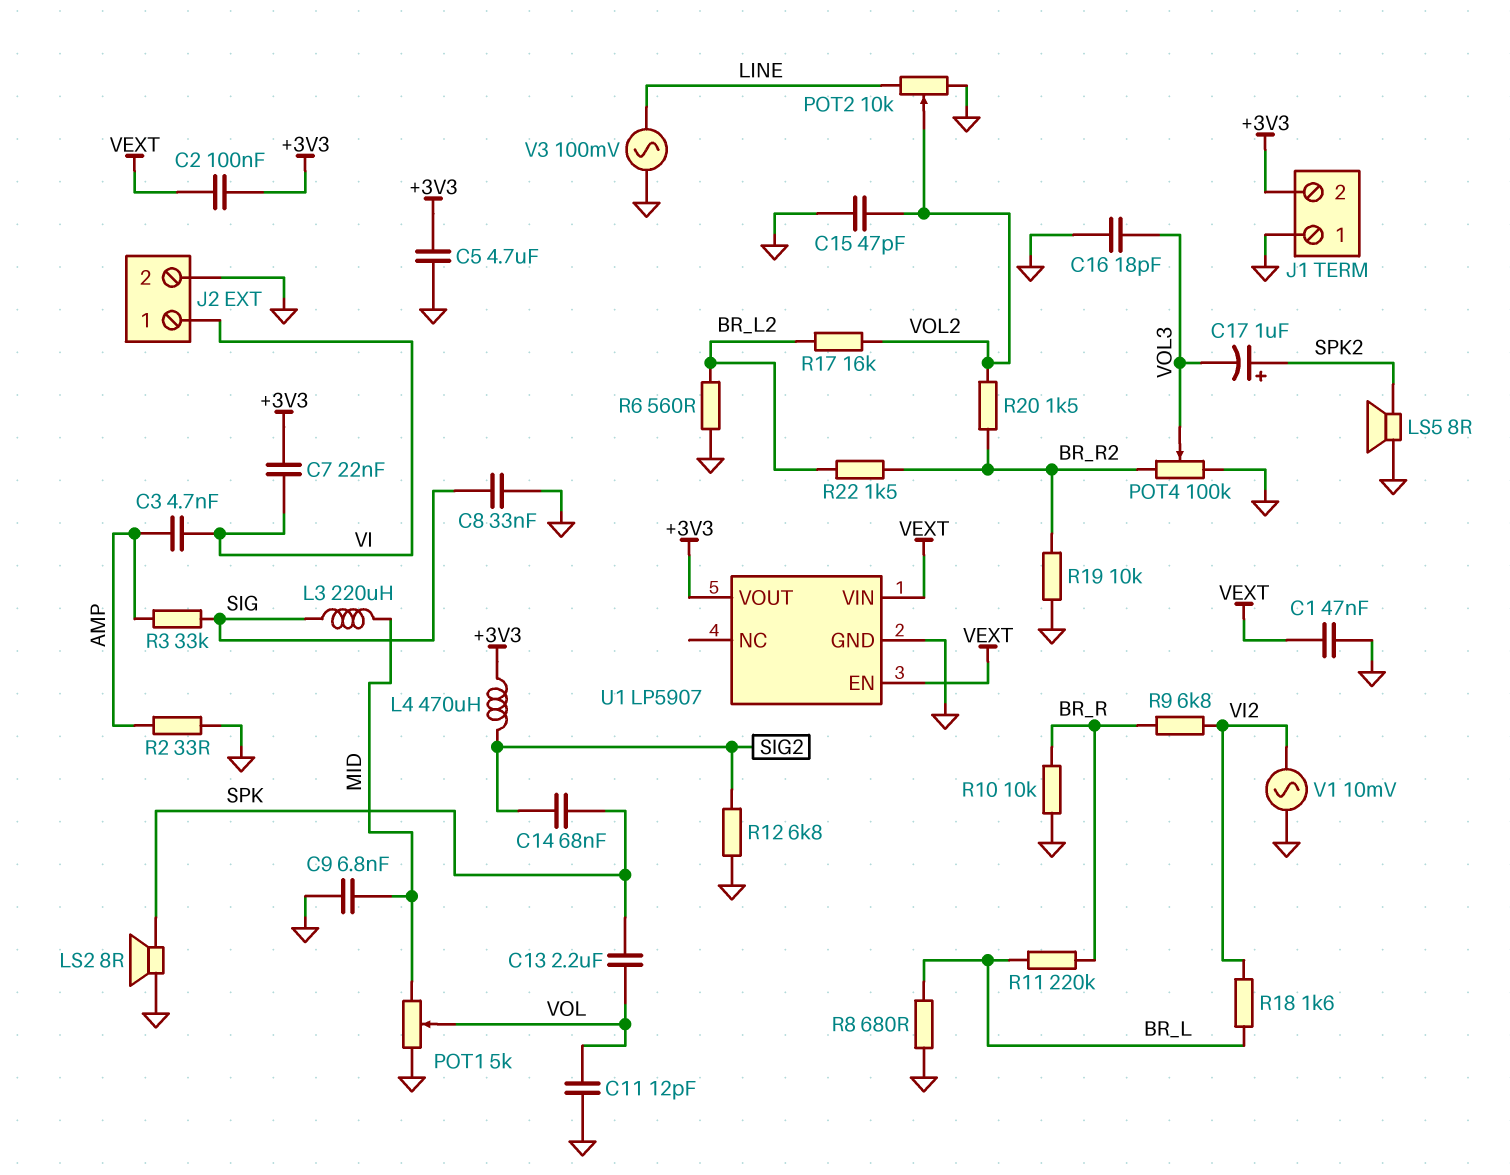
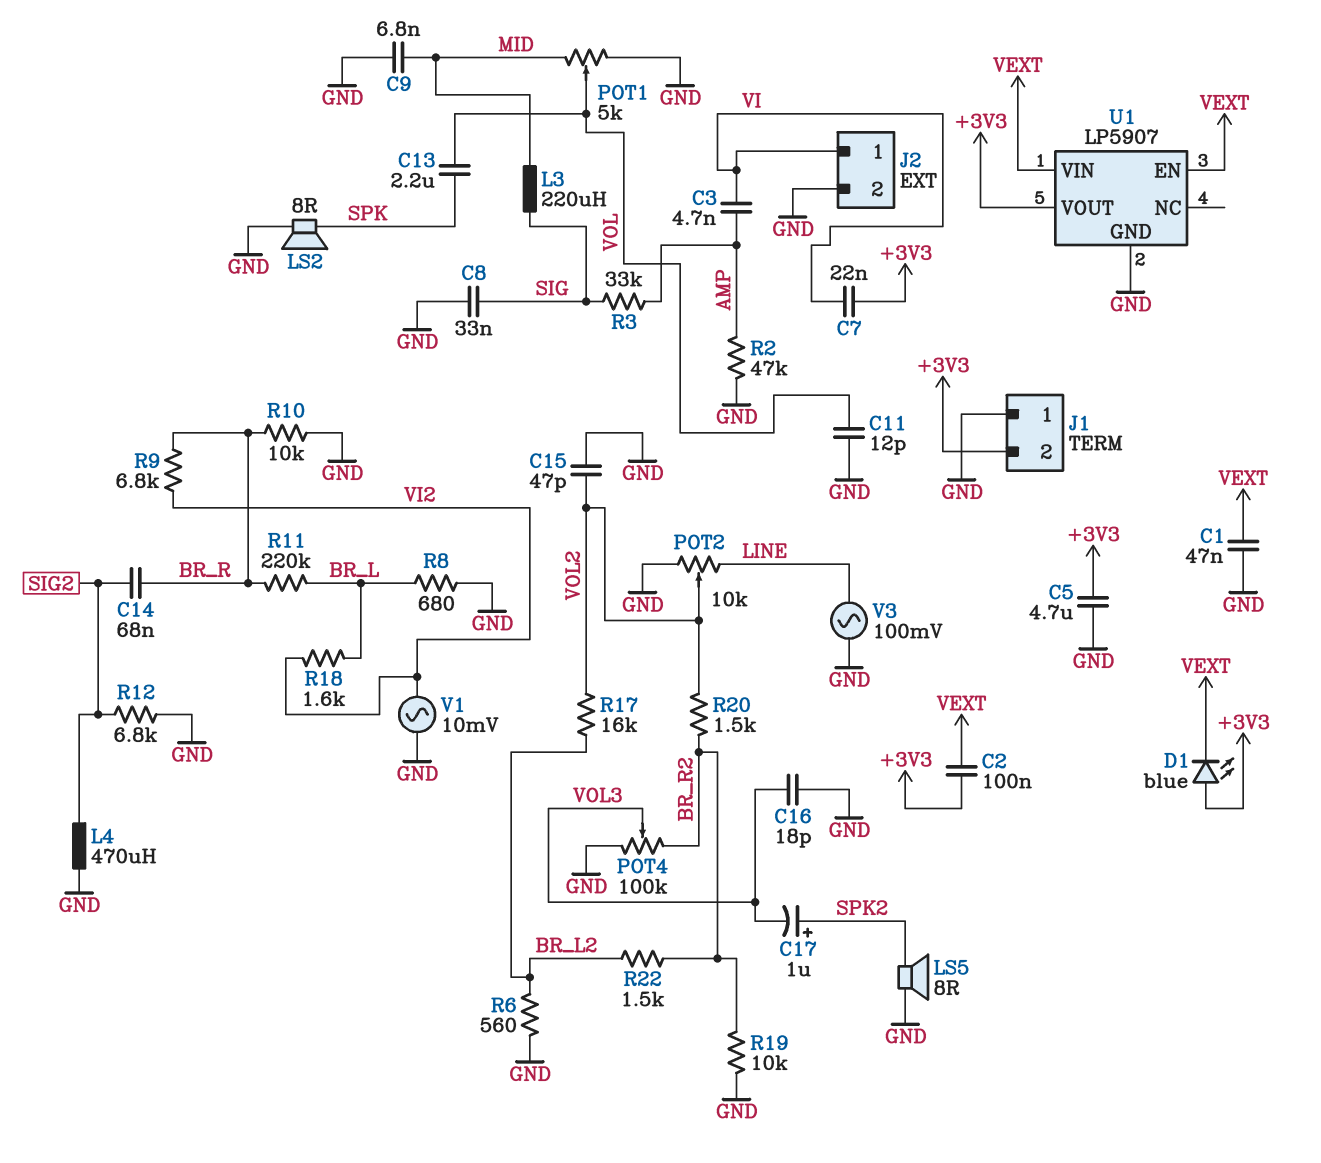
C14: 68nF (SIG2, SPK) -> 68nF (BR_R, SIG2)
D1: none -> LED blue (A +3V3, K VEXT)
L4: 470uH (+3V3, SIG2) -> 470uH (GND, SIG2)
R2: 33 (AMP, GND) -> 47k (AMP, GND)

